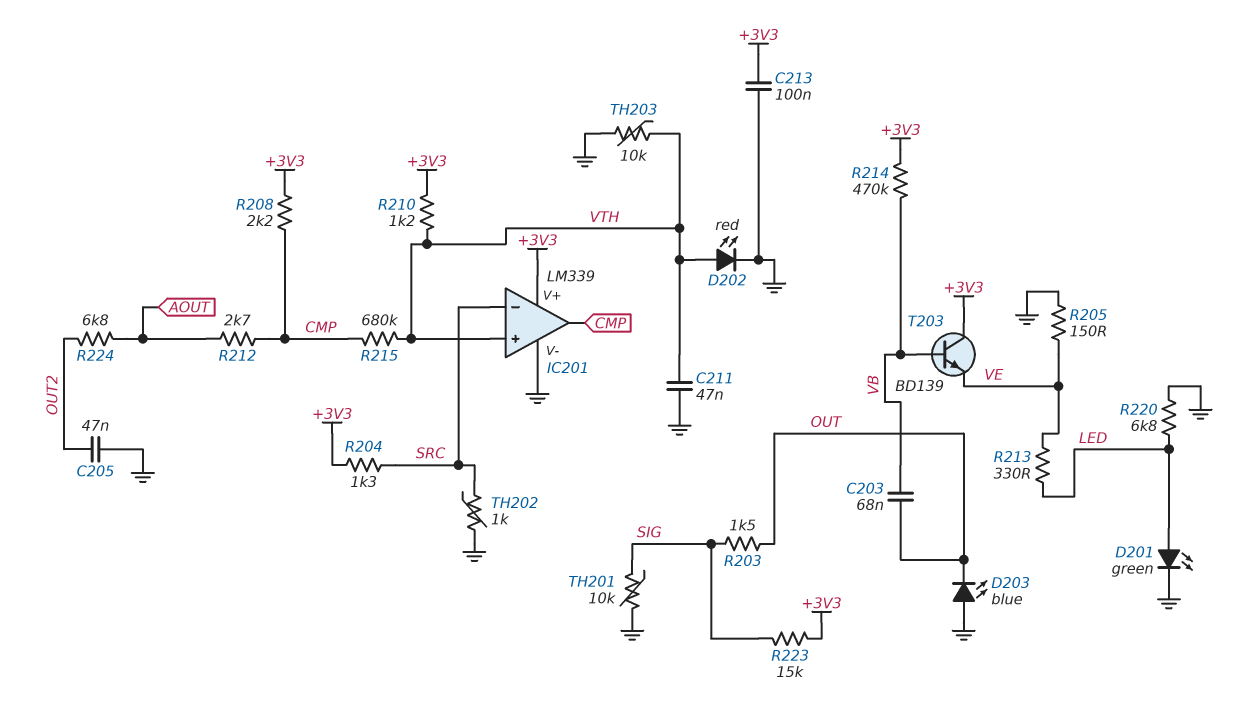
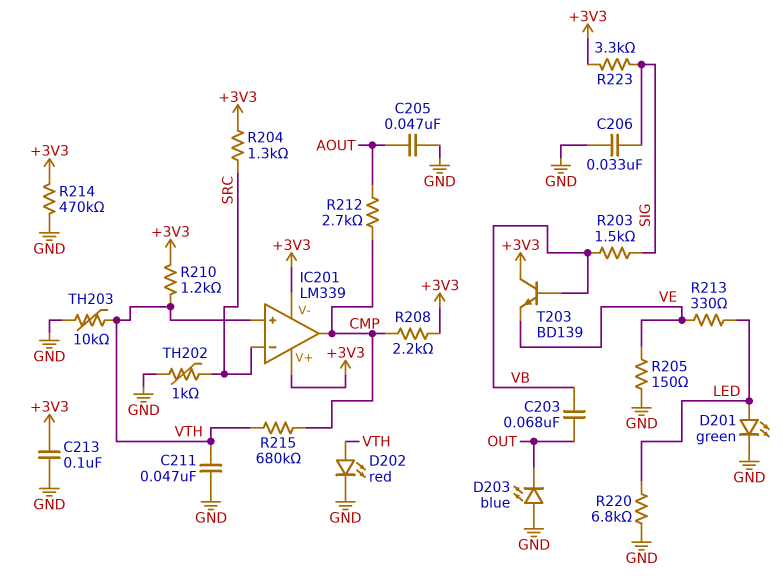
C205: 47nF (GND, OUT2) -> 47nF (AOUT, GND)
C206: none -> 33nF (GND, SIG)
IC201 pin V-: GND -> +3V3
R203: 1.5k (OUT, SIG) -> 1.5k (SIG, VB)
R214: 470k (+3V3, VB) -> 470k (+3V3, GND)
R223: 15k (+3V3, SIG) -> 3.3k (+3V3, SIG)
R224: 6.8k (AOUT, OUT2) -> none
TH201: 10k (GND, SIG) -> none

